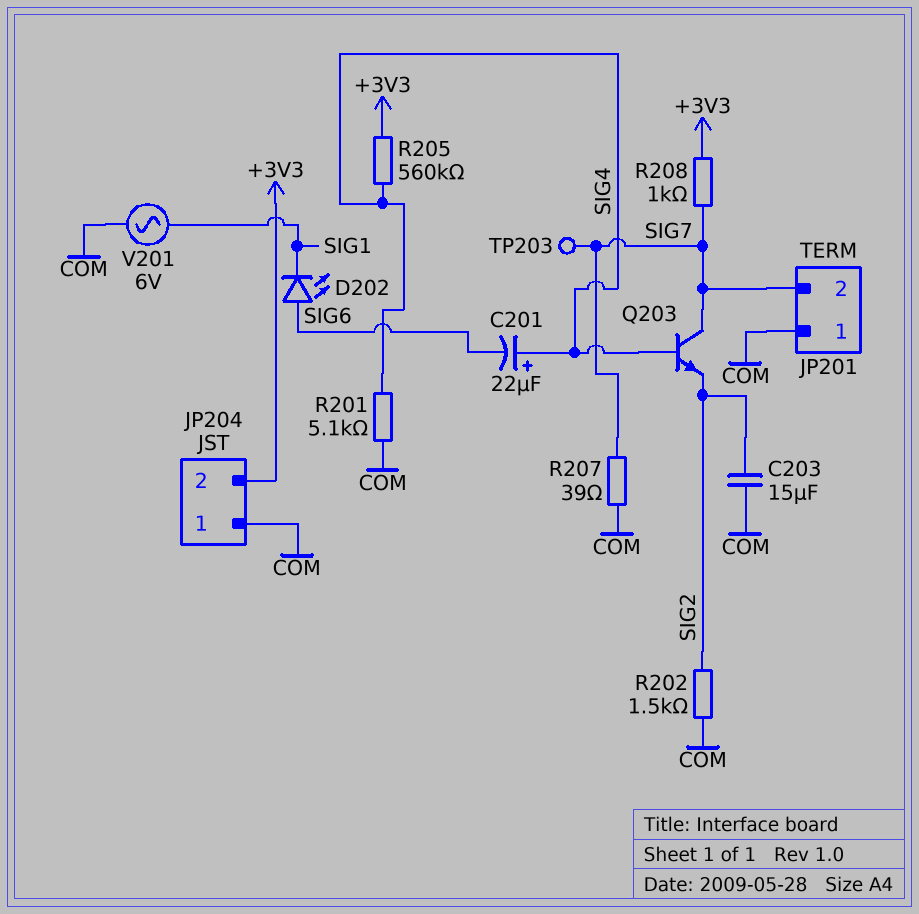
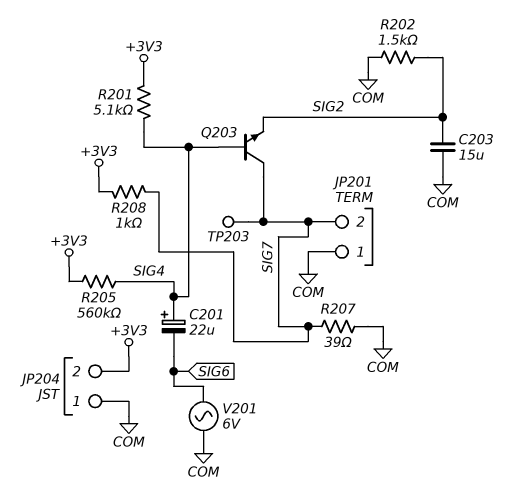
D202: LED (A SIG6, K SIG1) -> none
R201: 5.1k (COM, SIG4) -> 5.1k (+3V3, SIG4)
V201: AC 6V (COM, SIG1) -> AC 6V (COM, SIG6)

